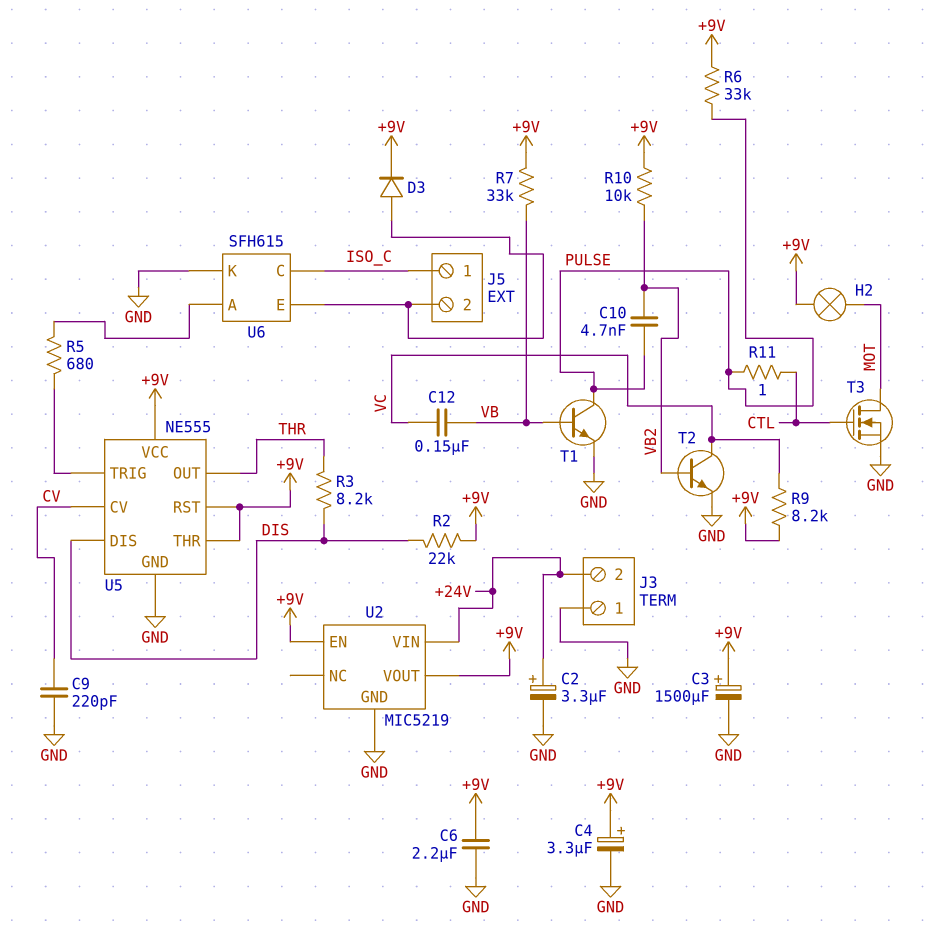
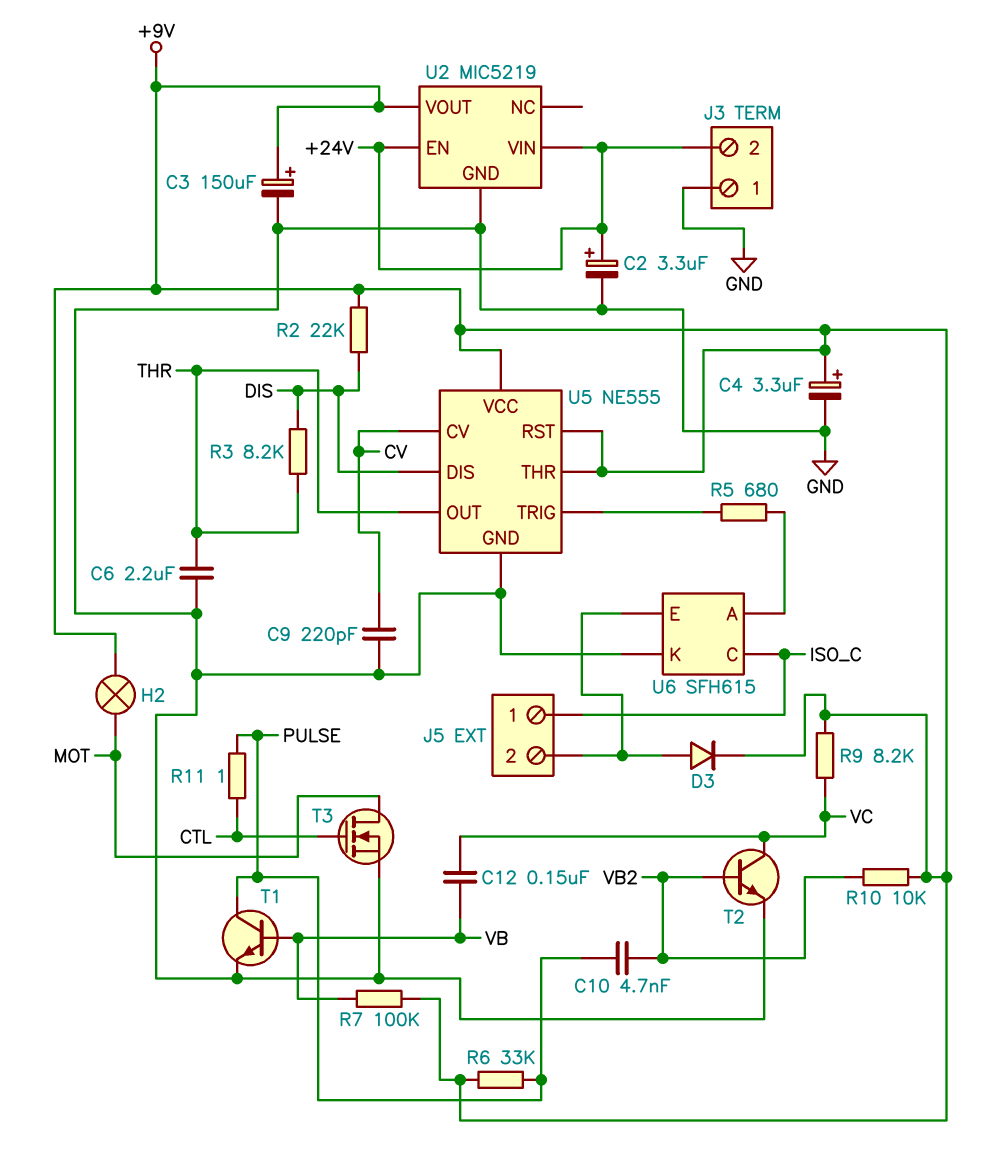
C3: 1500uF (plus +9V, minus GND) -> 150uF (plus +9V, minus GND)
C6: 2.2uF (+9V, GND) -> 2.2uF (GND, THR)
R7: 33k (+9V, VB) -> 100k (+9V, VB)
U2 pin EN: +9V -> +24V

